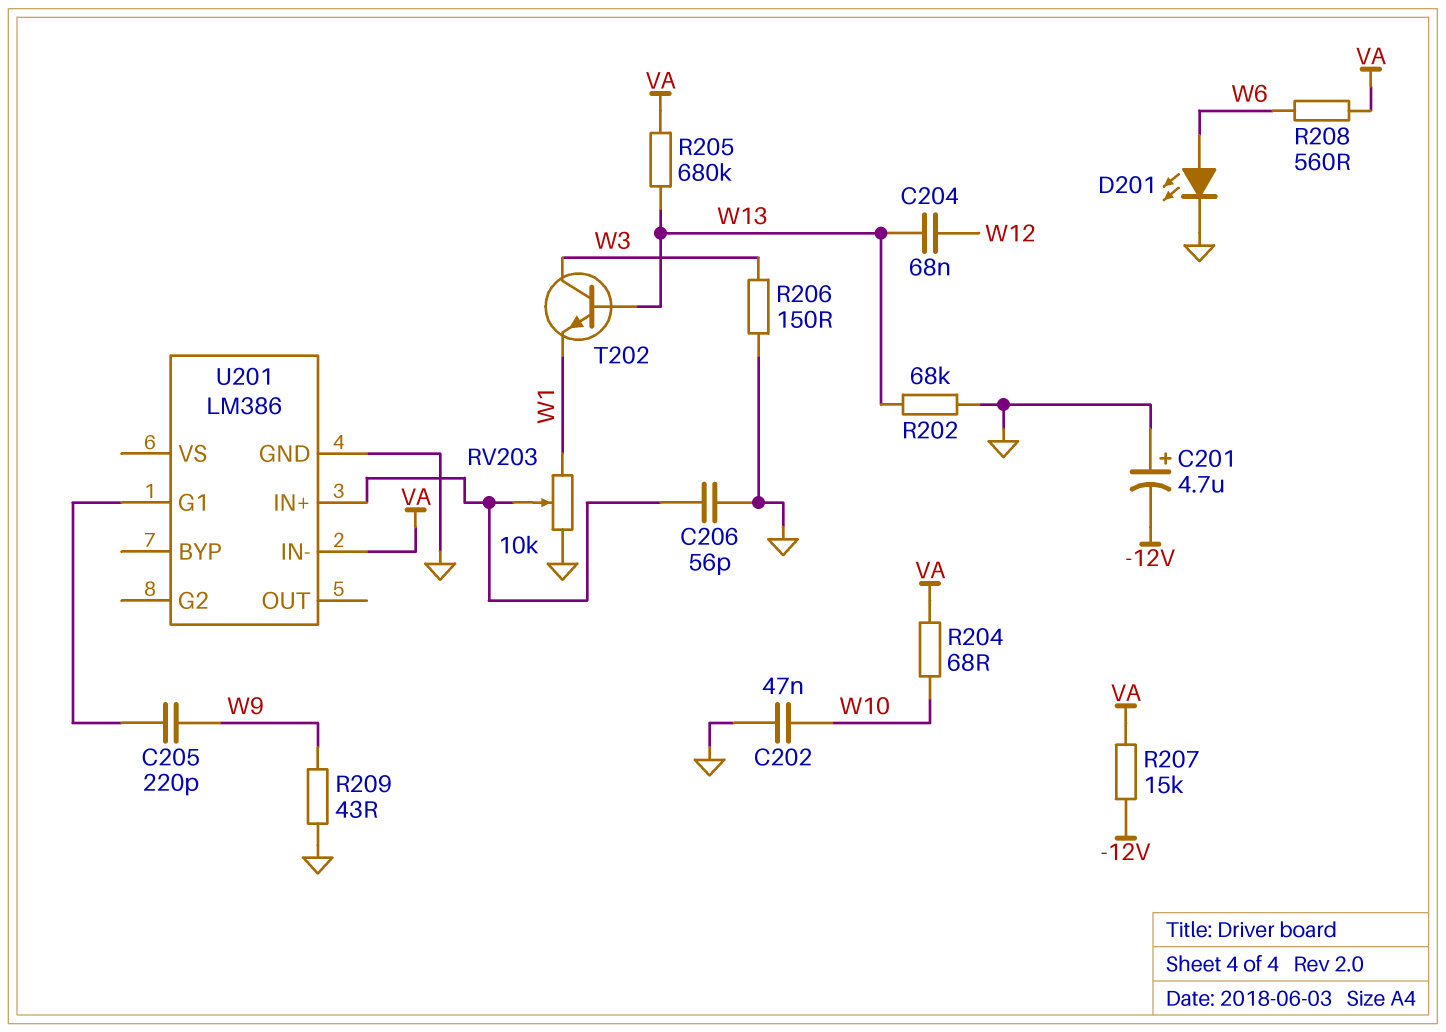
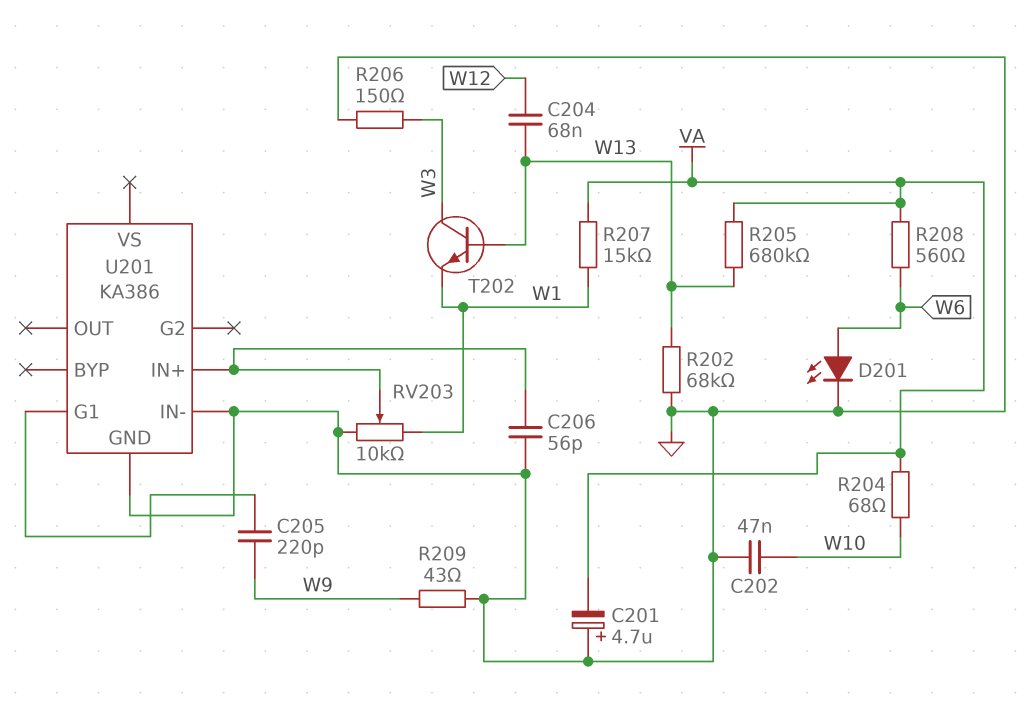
C201: 4.7uF (plus GND, minus -12V) -> 4.7uF (plus GND, minus VA)
R207: 15k (-12V, VA) -> 15k (VA, W1)
U201: LM386 -> KA386
U201 pin IN-: VA -> GND

